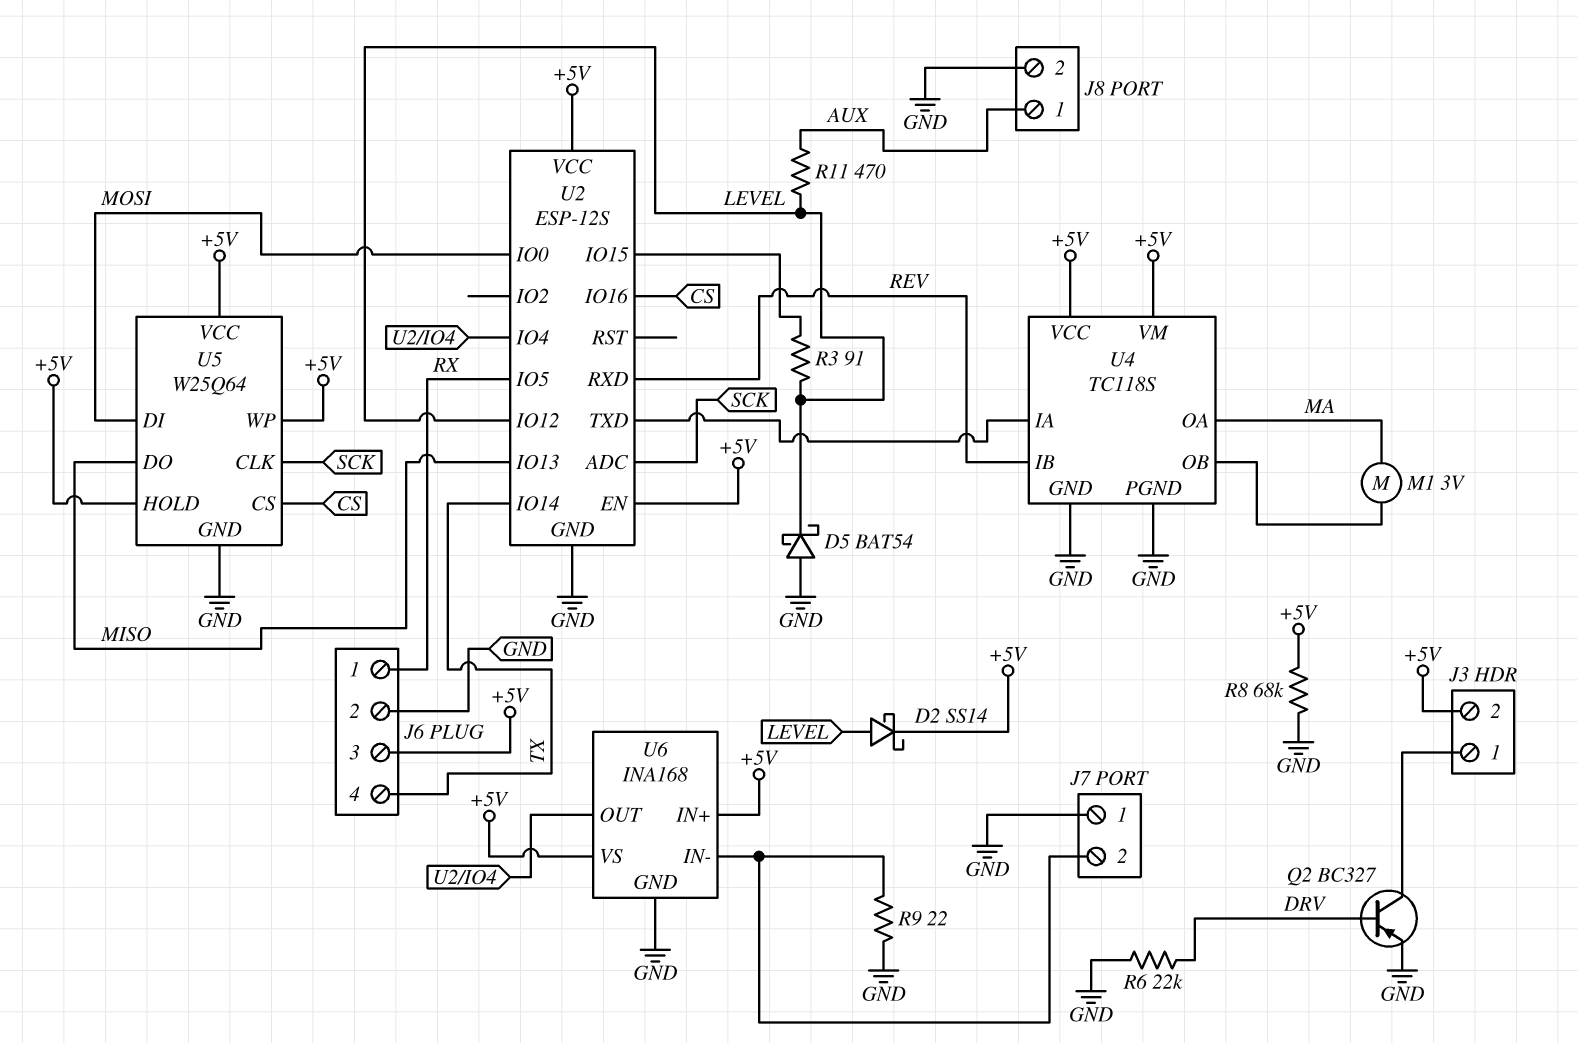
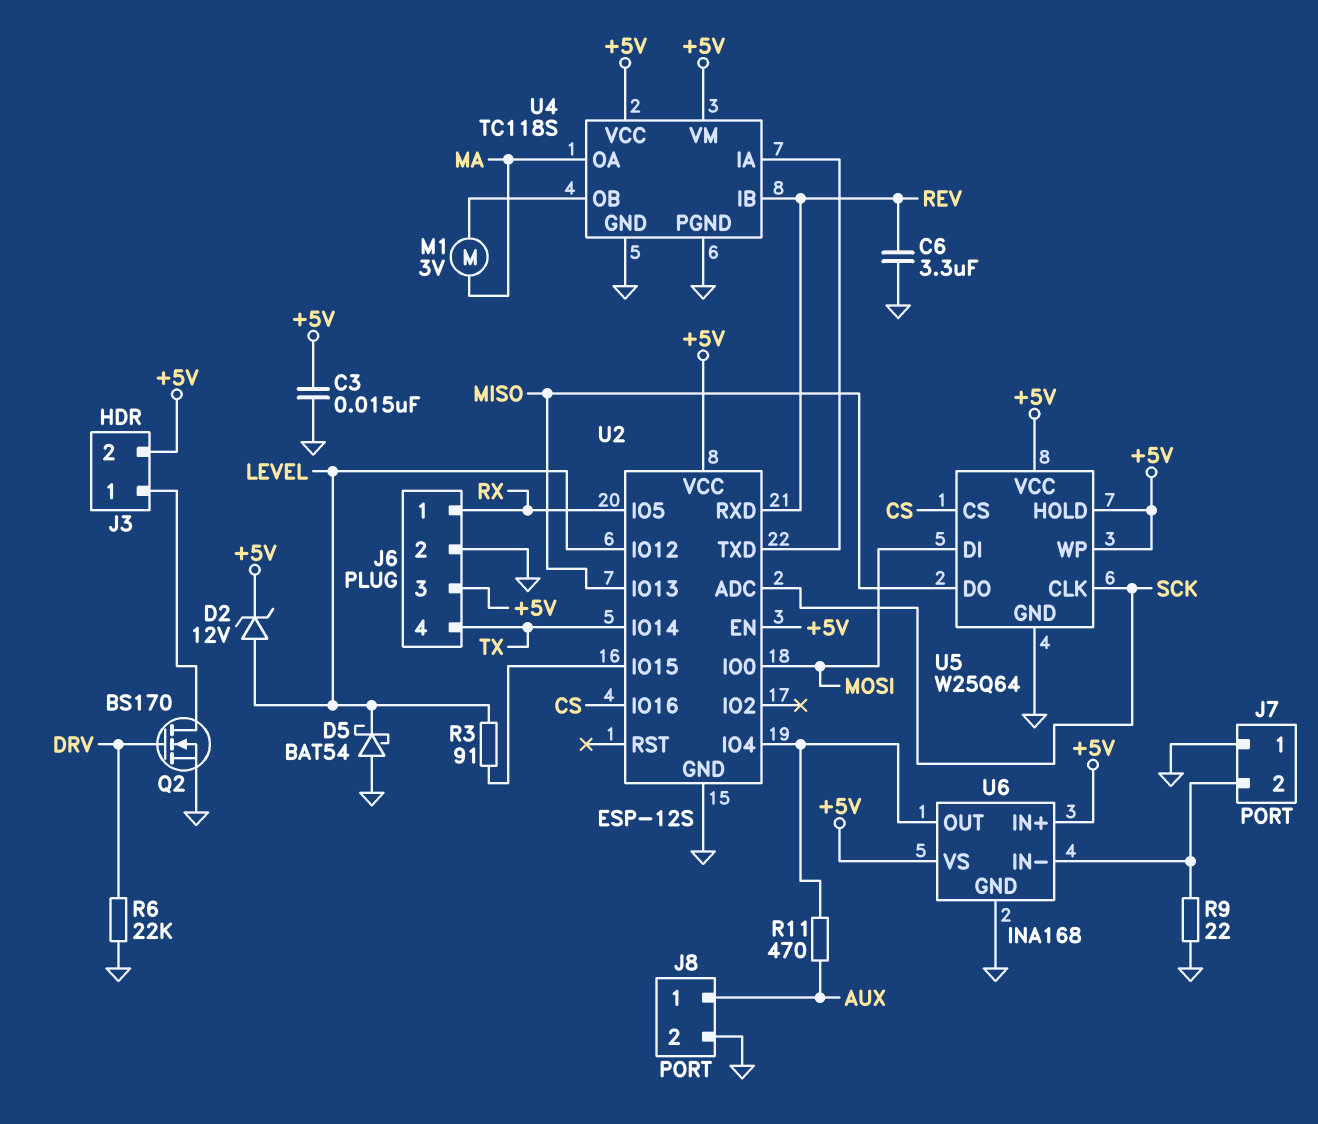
C3: none -> 15nF (+5V, GND)
C6: none -> 3.3uF (GND, REV)
D2: schottky SS14 (A LEVEL, K +5V) -> zener 12V (A LEVEL, K +5V)
Q2: PNP BC327 (B DRV, C J3/1, E GND) -> NMOS BS170 (G DRV, D J3/1, S GND)
R8: 68k (+5V, GND) -> none
R11: 470 (AUX, LEVEL) -> 470 (AUX, U2/IO4)

